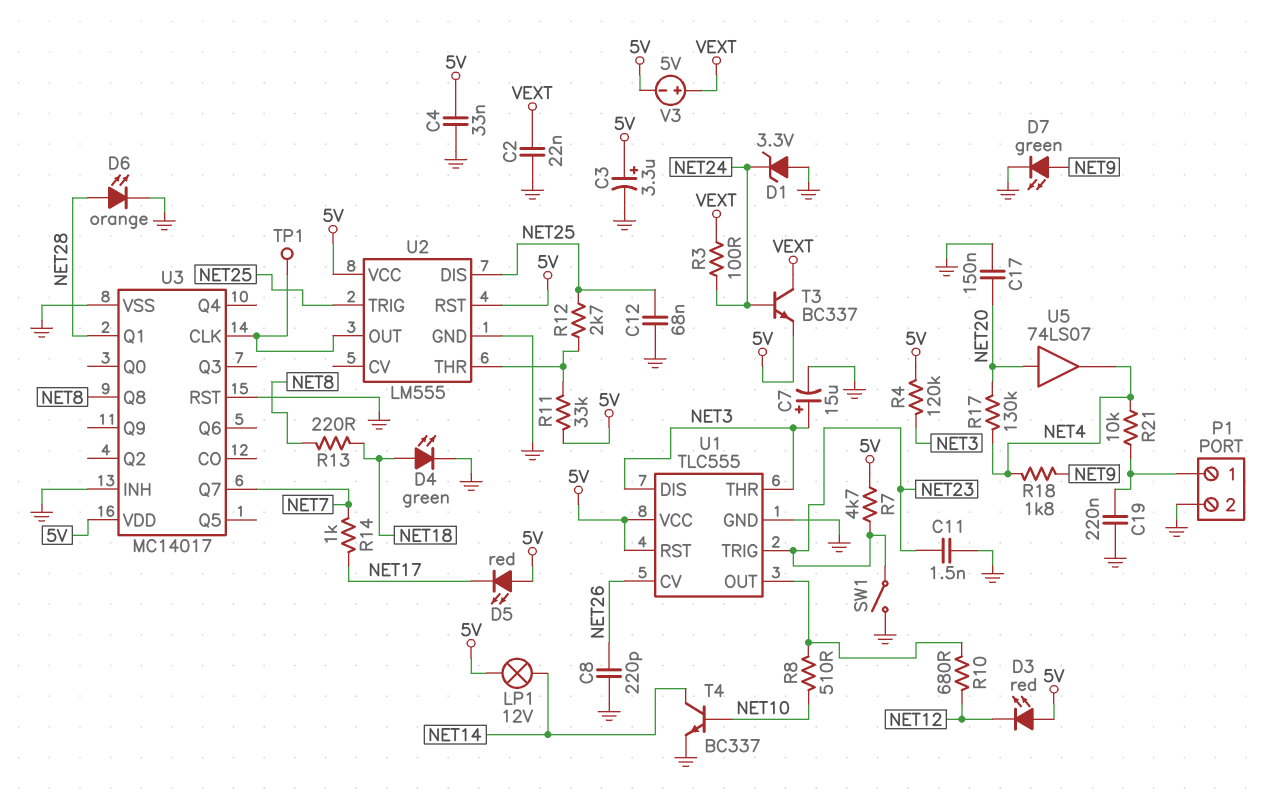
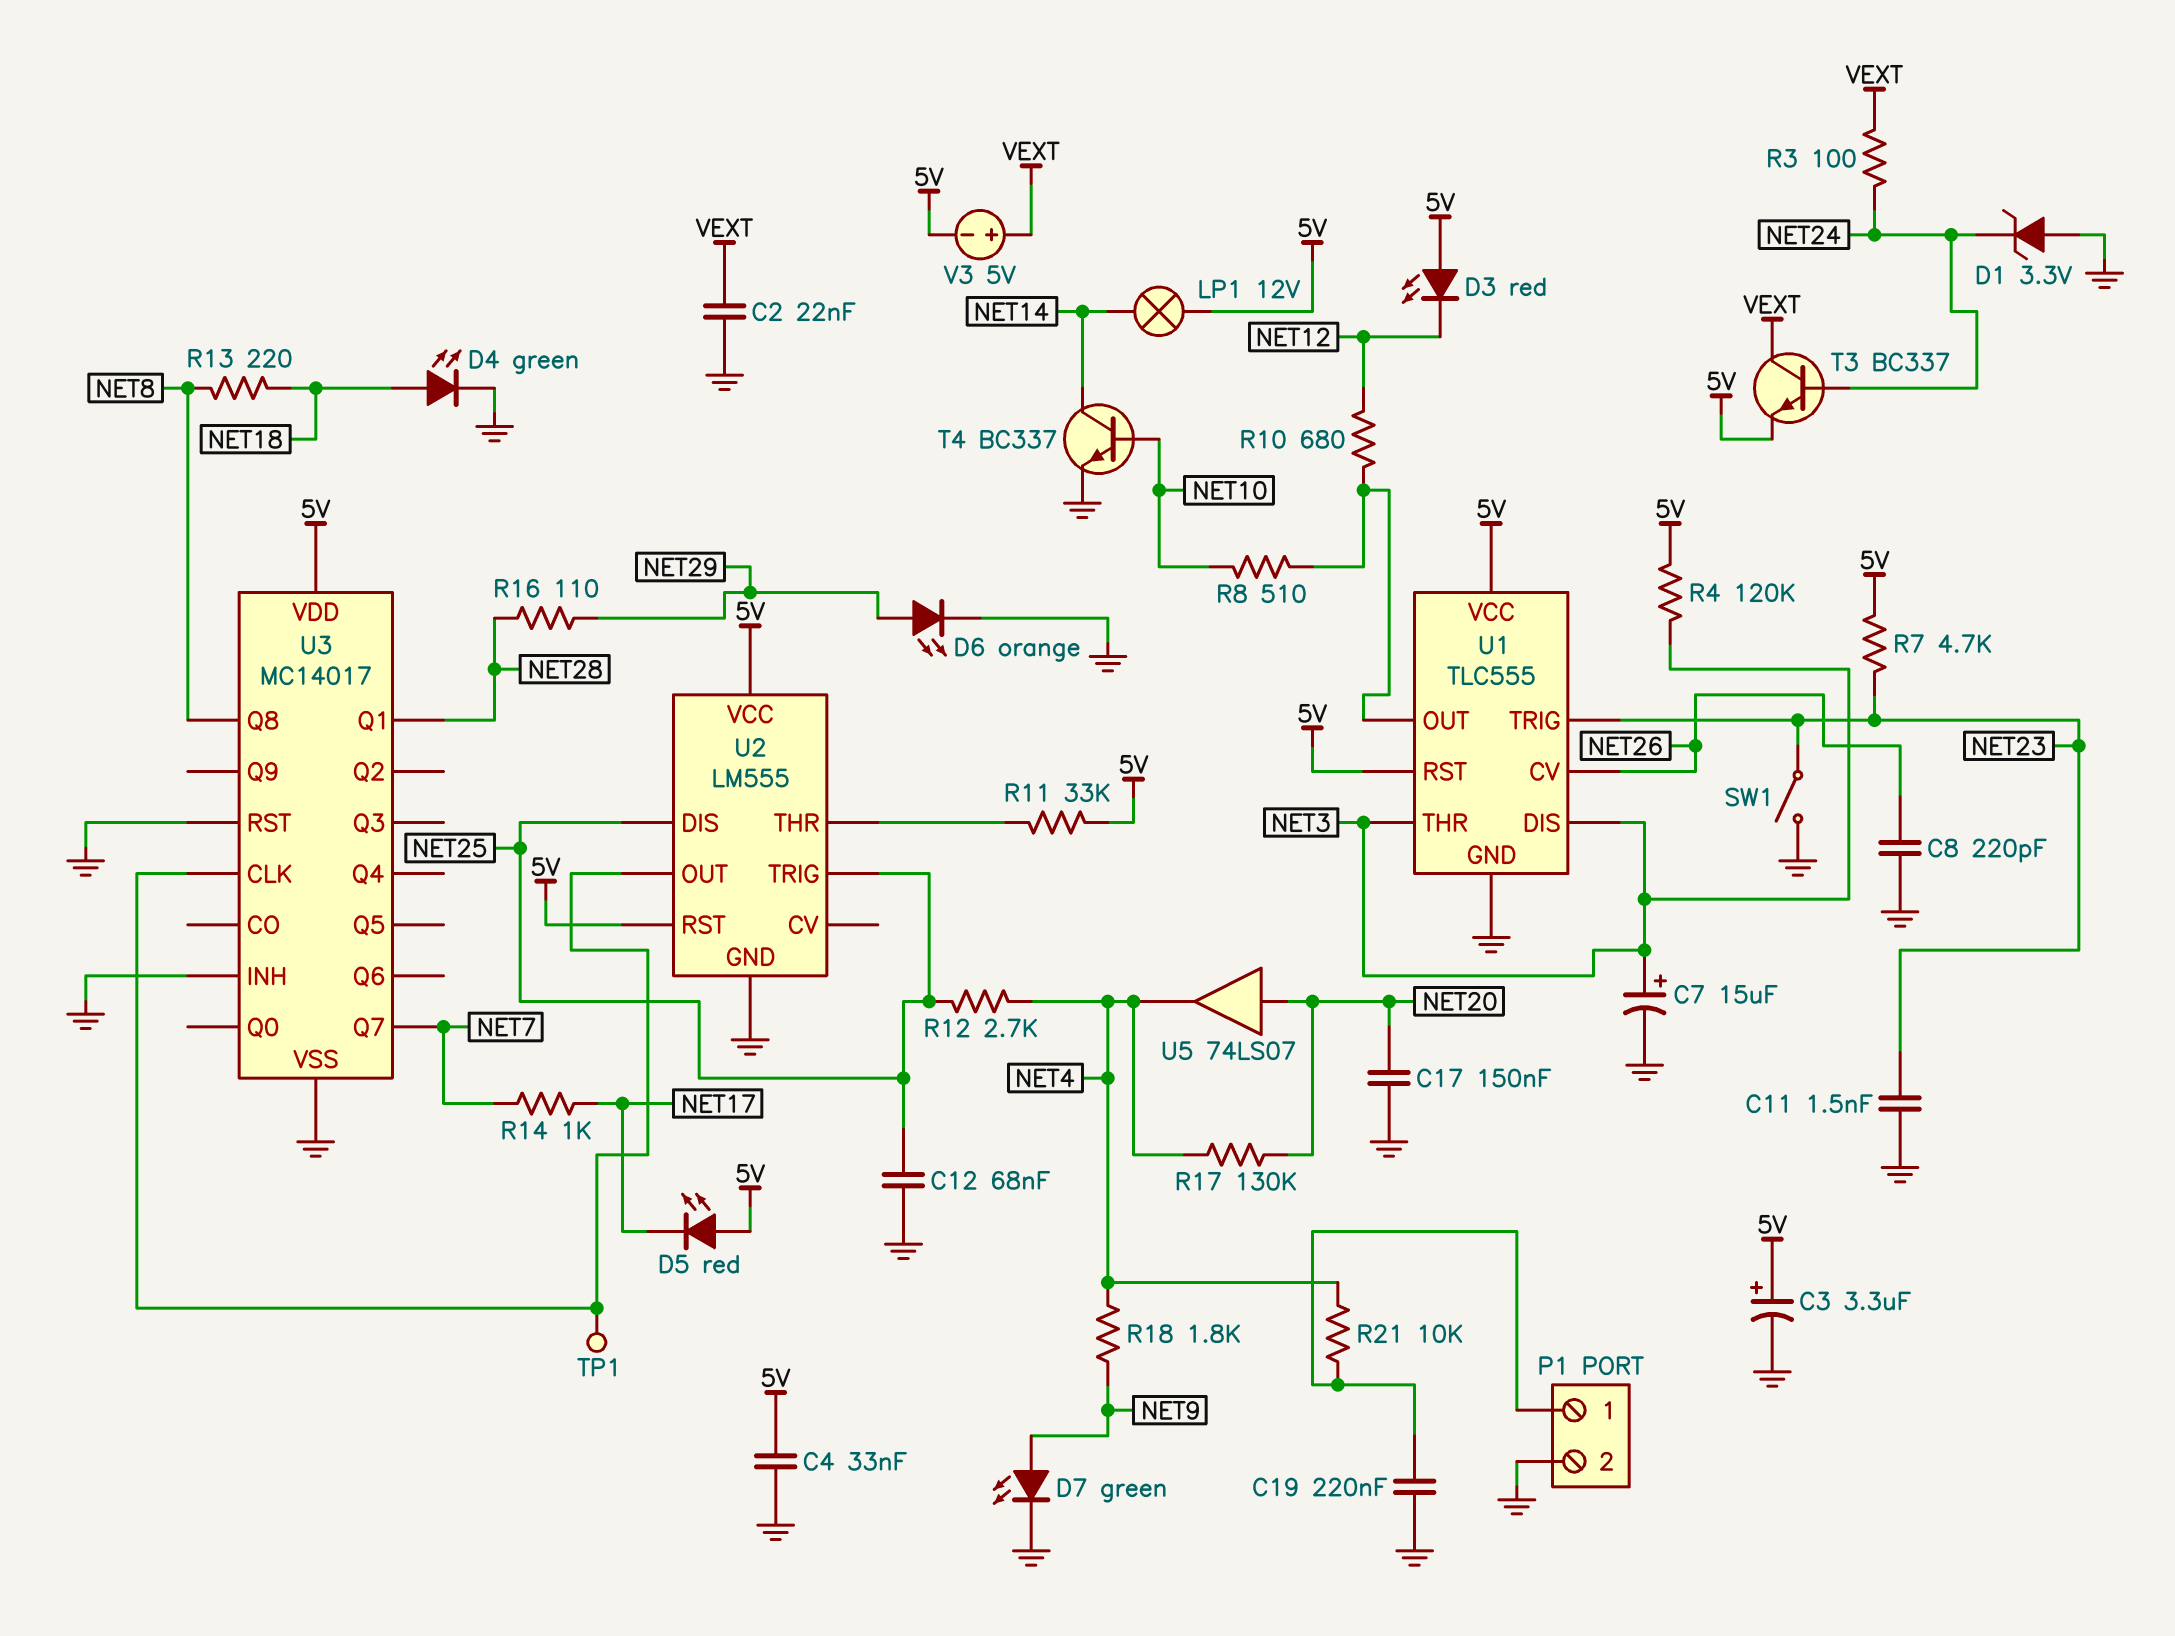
D6: LED orange (A NET28, K GND) -> LED orange (A NET29, K GND)
R12: 2.7k (NET25, U2/THR) -> 2.7k (NET4, NET25)
R16: none -> 110 (NET28, NET29)

